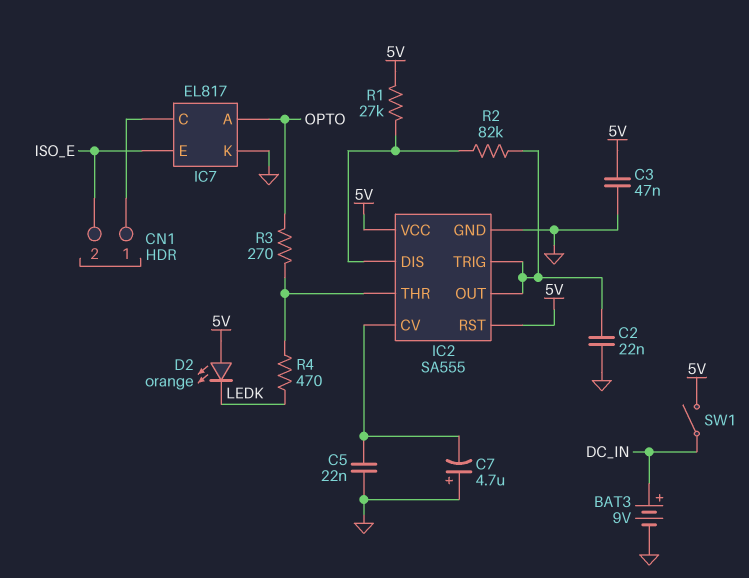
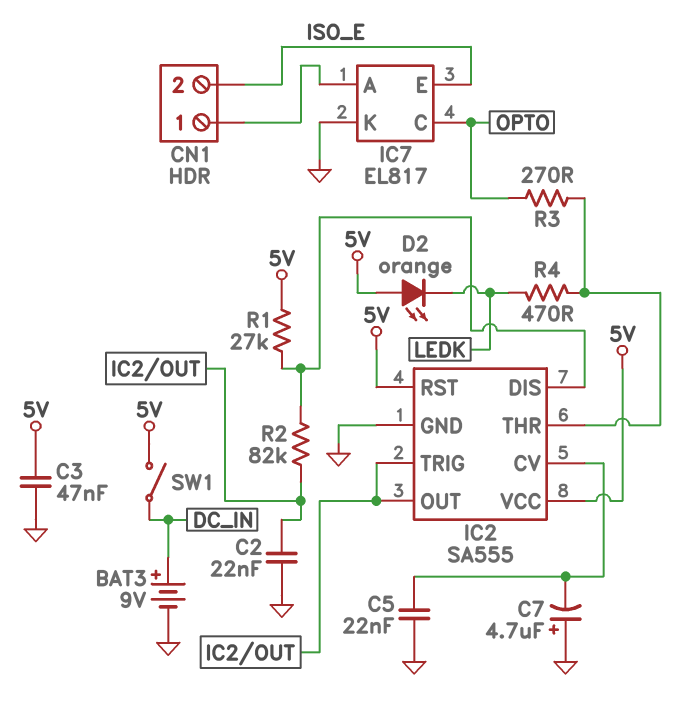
IC7 pin A: OPTO -> CN1/1
IC7 pin C: CN1/1 -> OPTO

